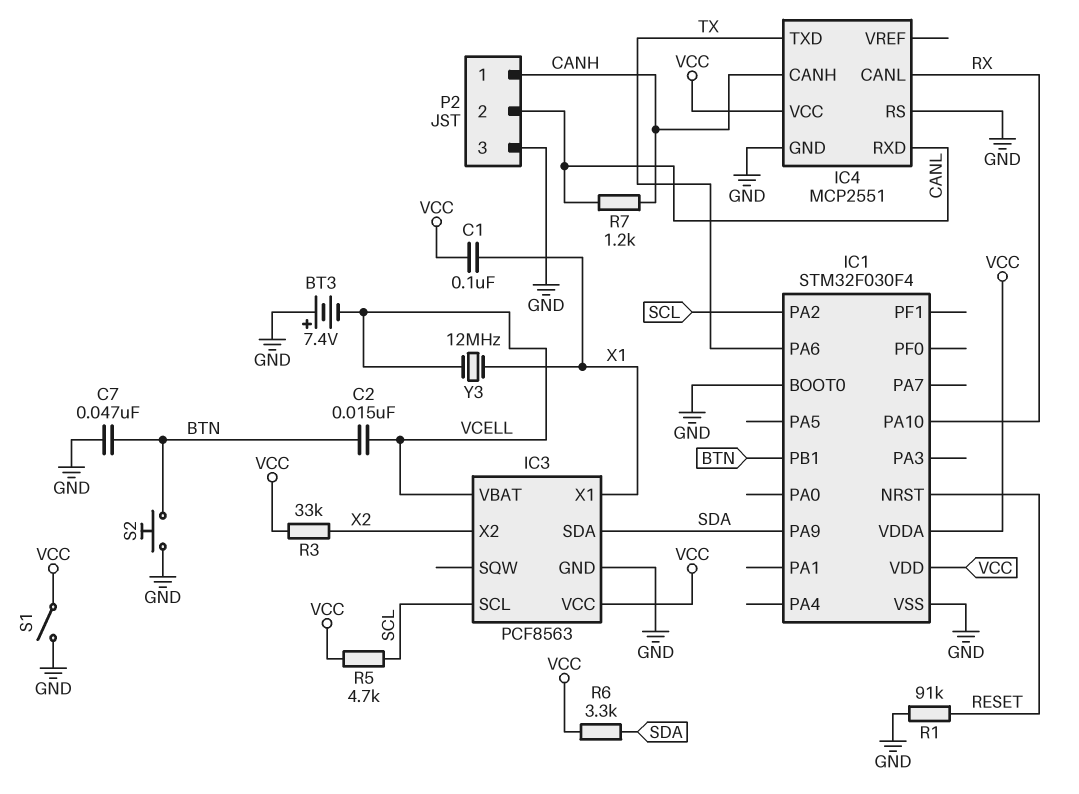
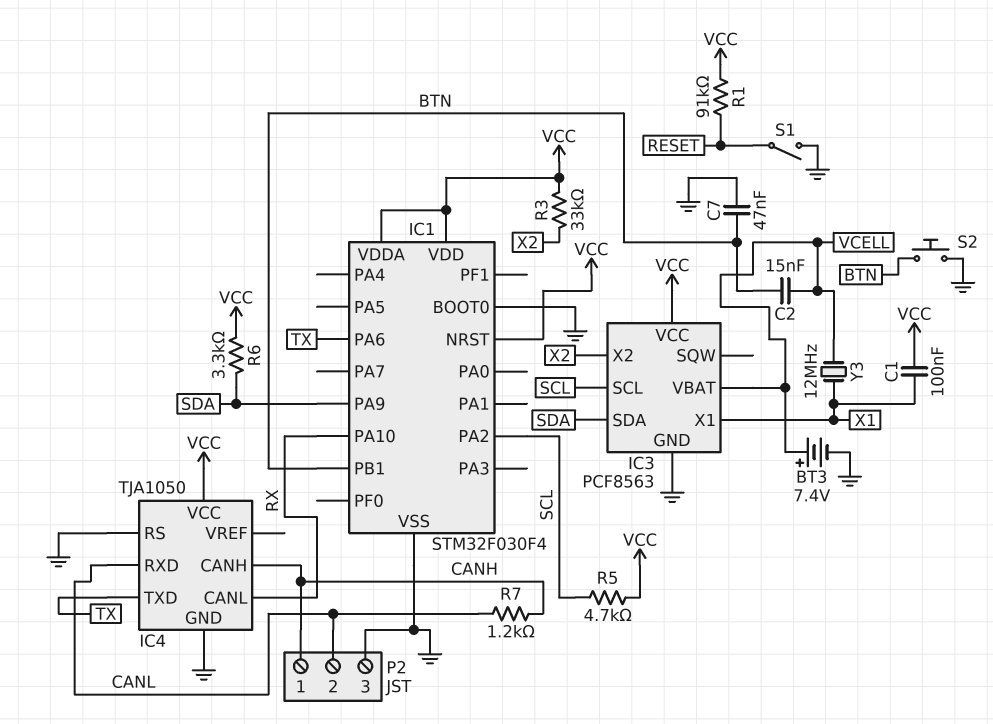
BT3: 7.4V (plus GND, minus VCELL) -> 7.4V (plus VCELL, minus GND)
IC1 pin NRST: RESET -> VCC
IC4: MCP2551 -> TJA1050
R1: 91k (GND, RESET) -> 91k (RESET, VCC)
S1: switch (GND, VCC) -> switch (GND, RESET)

